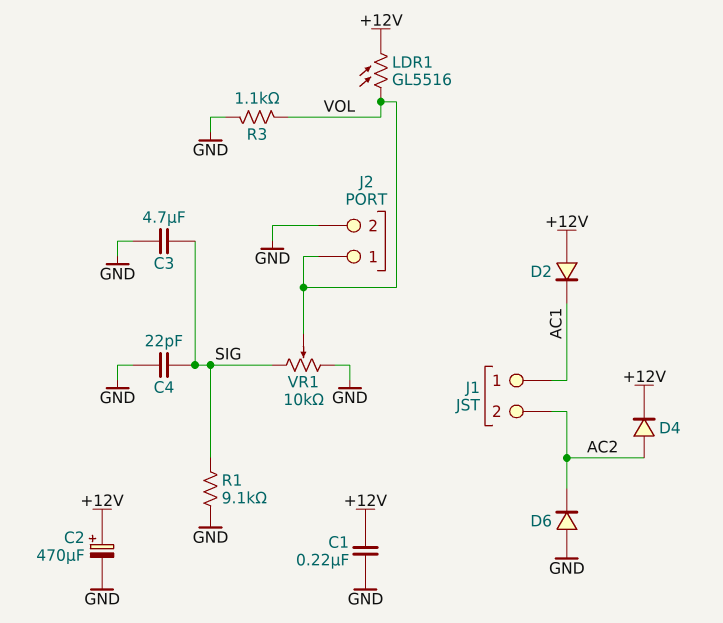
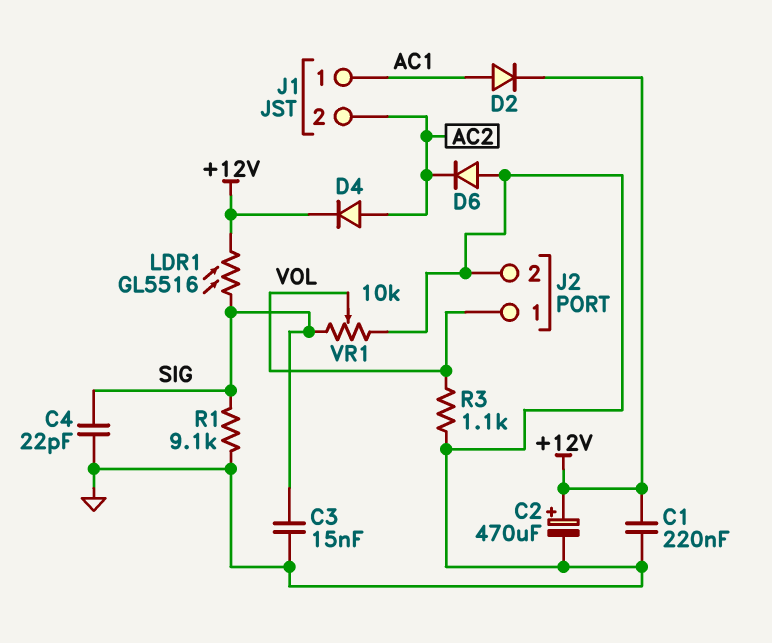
C3: 4.7uF (GND, SIG) -> 15nF (GND, SIG)
D2: diode (A +12V, K AC1) -> diode (A AC1, K +12V)
LDR1: GL5516 (+12V, VOL) -> GL5516 (+12V, SIG)

